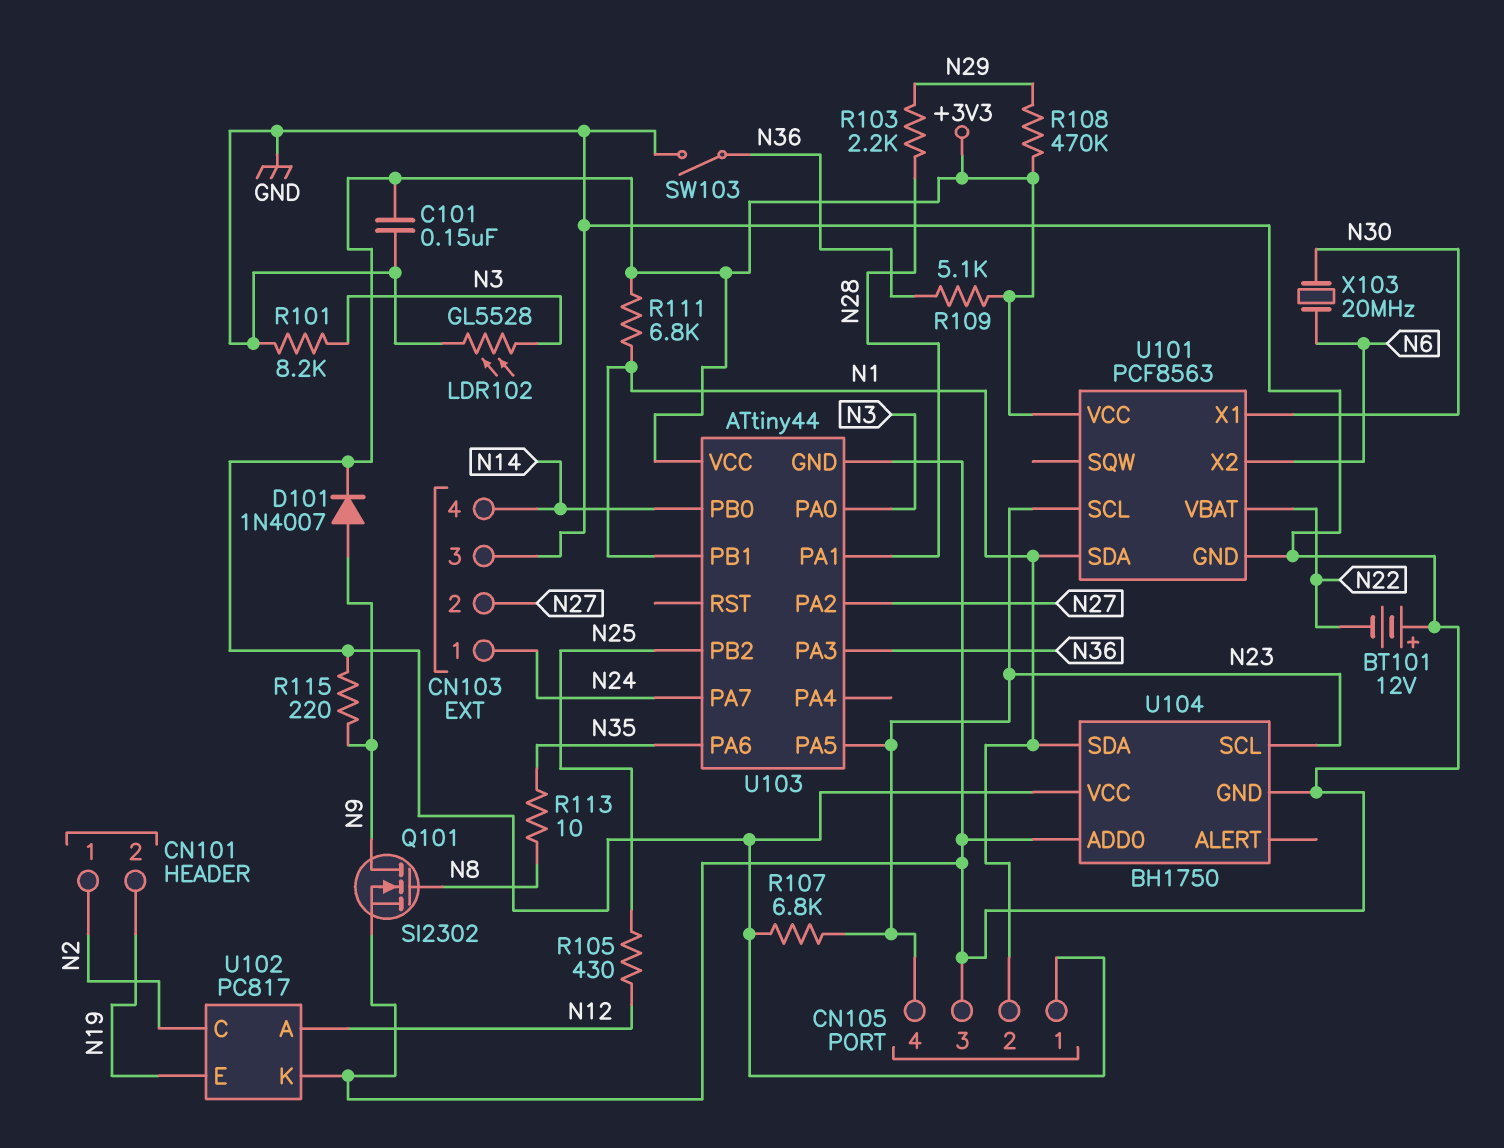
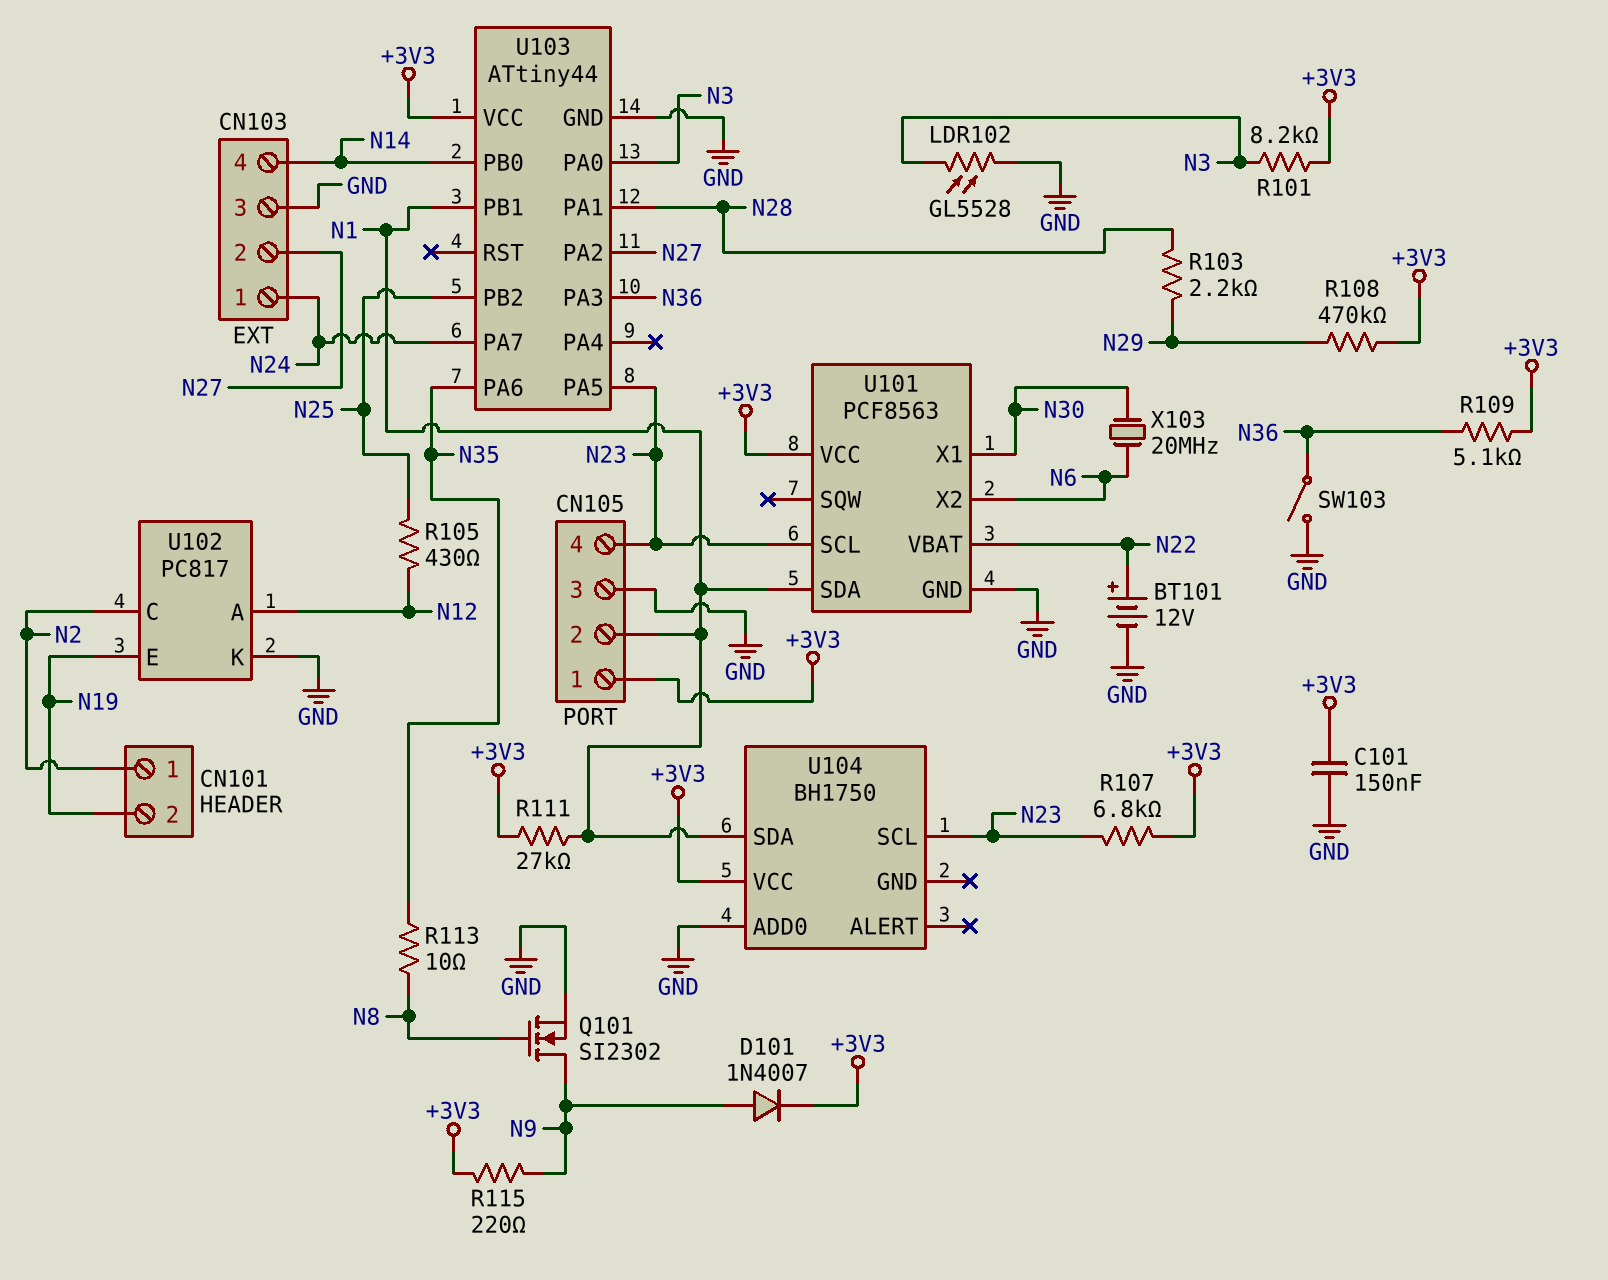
BT101: 12V (plus GND, minus N22) -> 12V (plus N22, minus GND)
R101: 8.2k (GND, N3) -> 8.2k (+3V3, N3)
R111: 6.8k (+3V3, N1) -> 27k (+3V3, N1)
U104 pin GND: GND -> none

